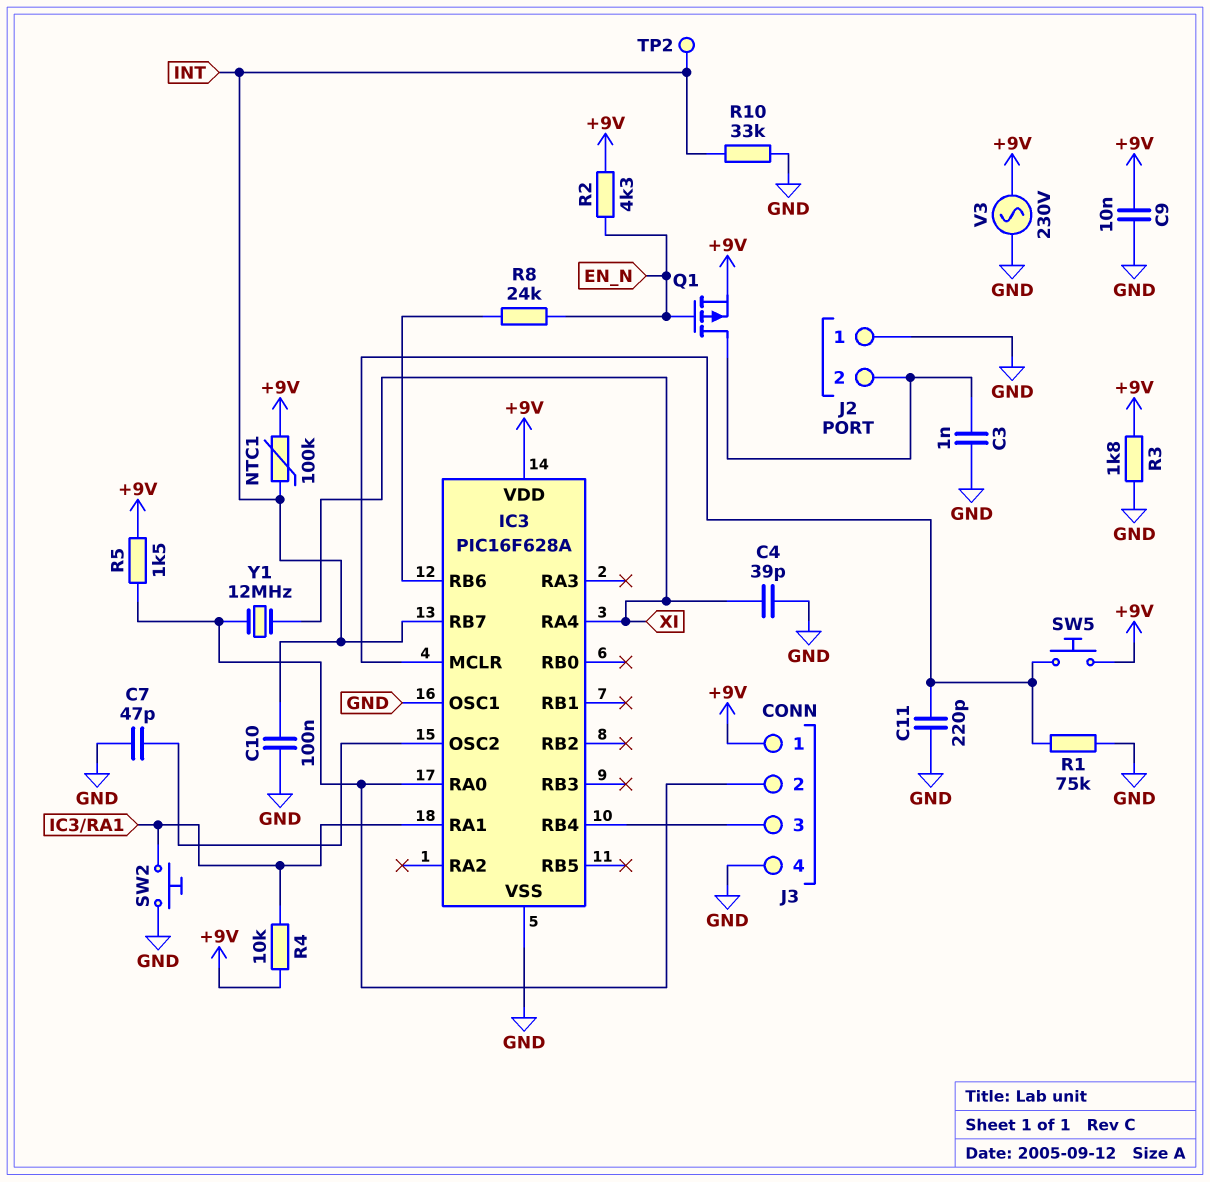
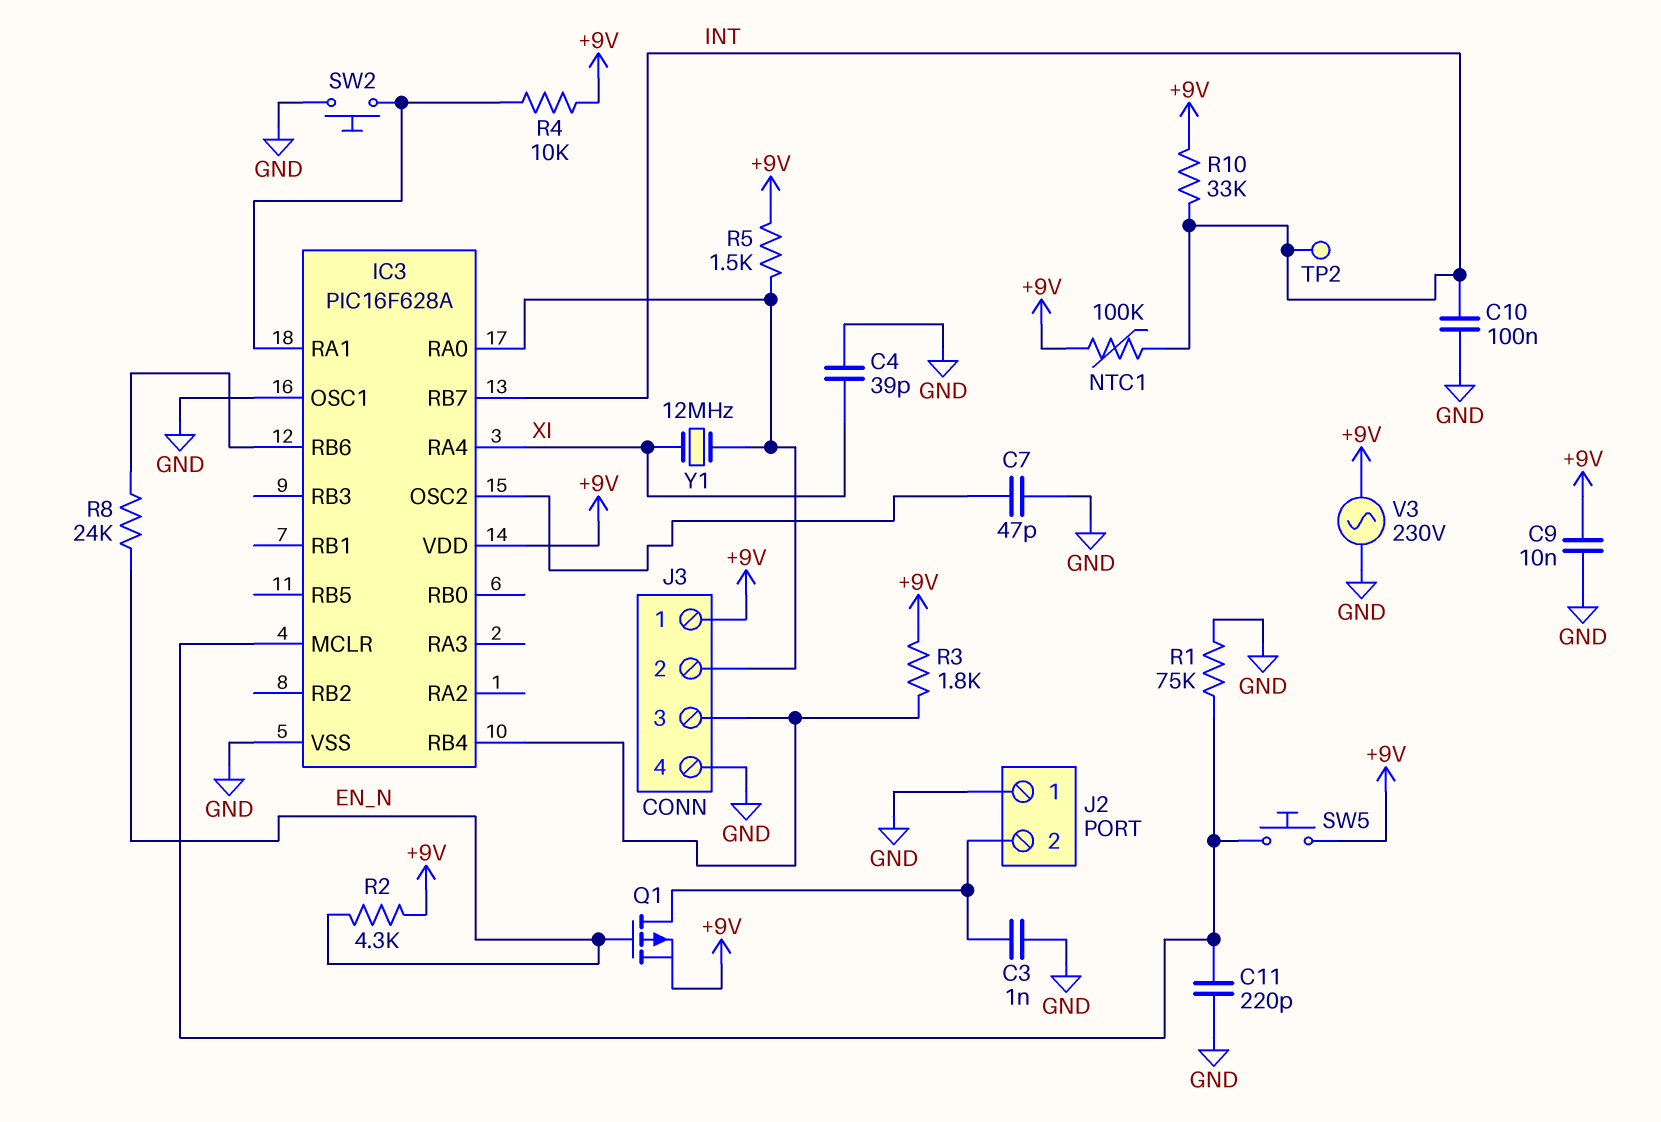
R3: 1.8k (+9V, GND) -> 1.8k (+9V, IC3/RB4)
R10: 33k (GND, INT) -> 33k (+9V, INT)

